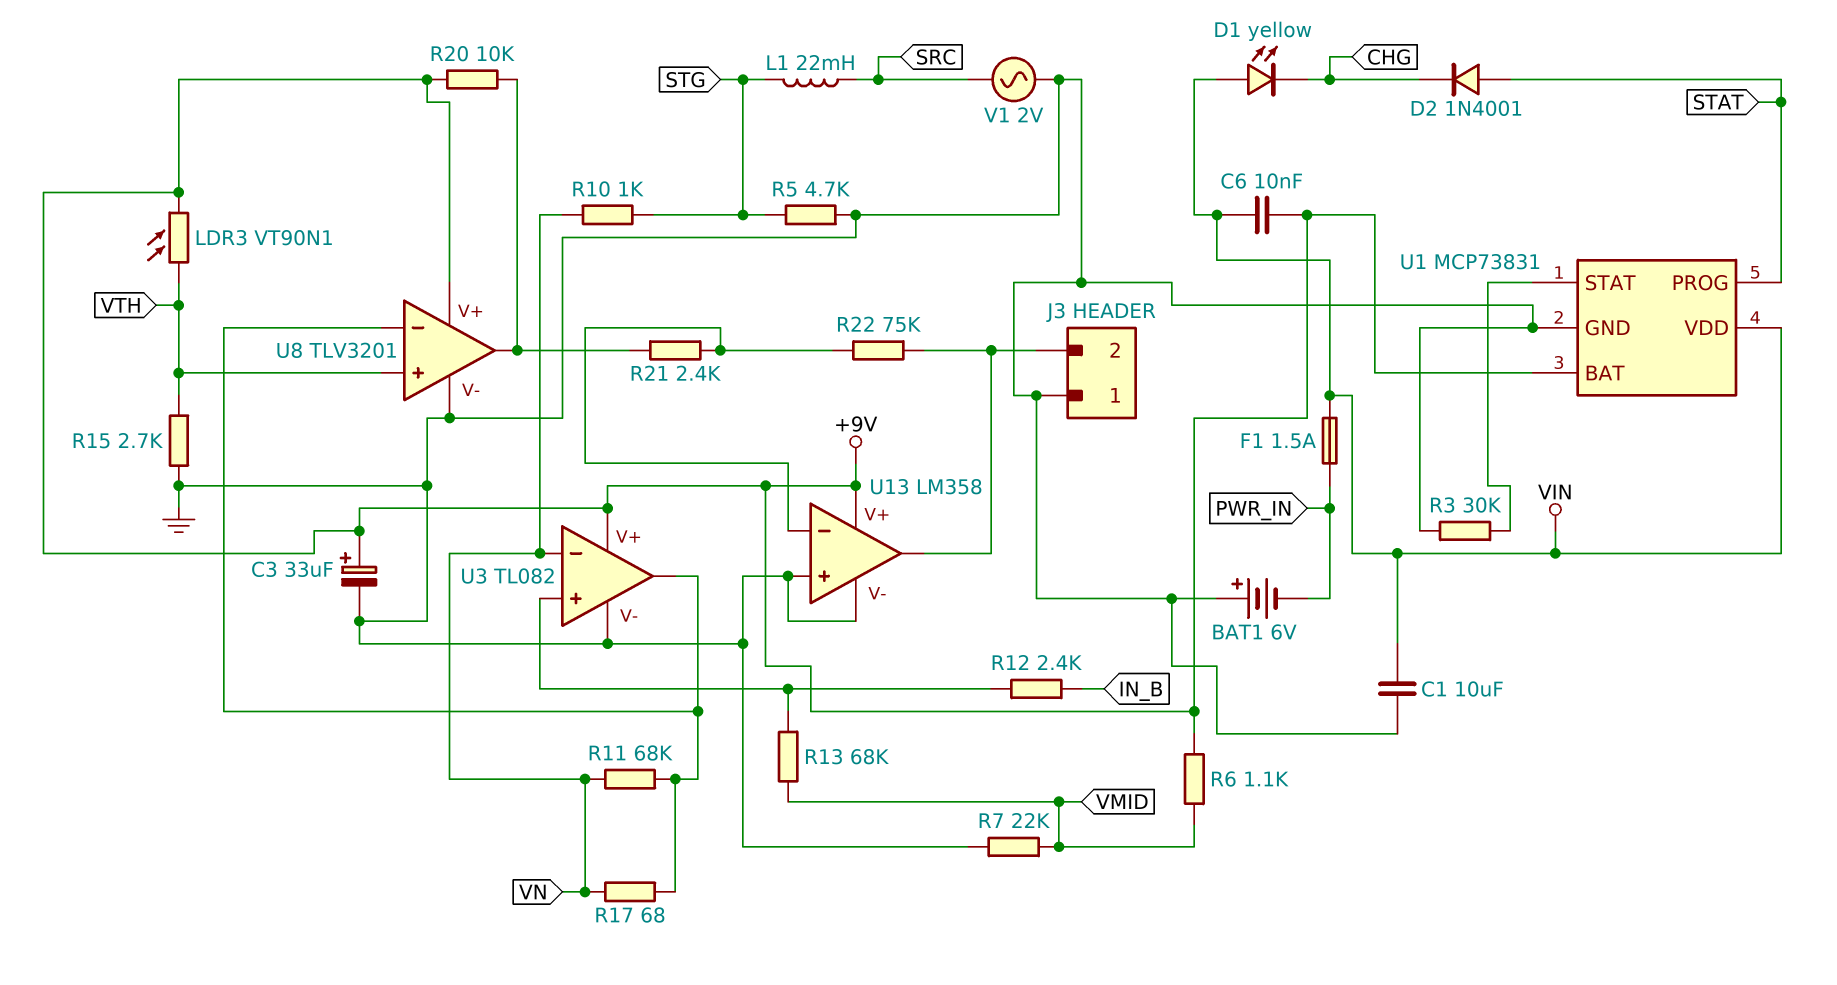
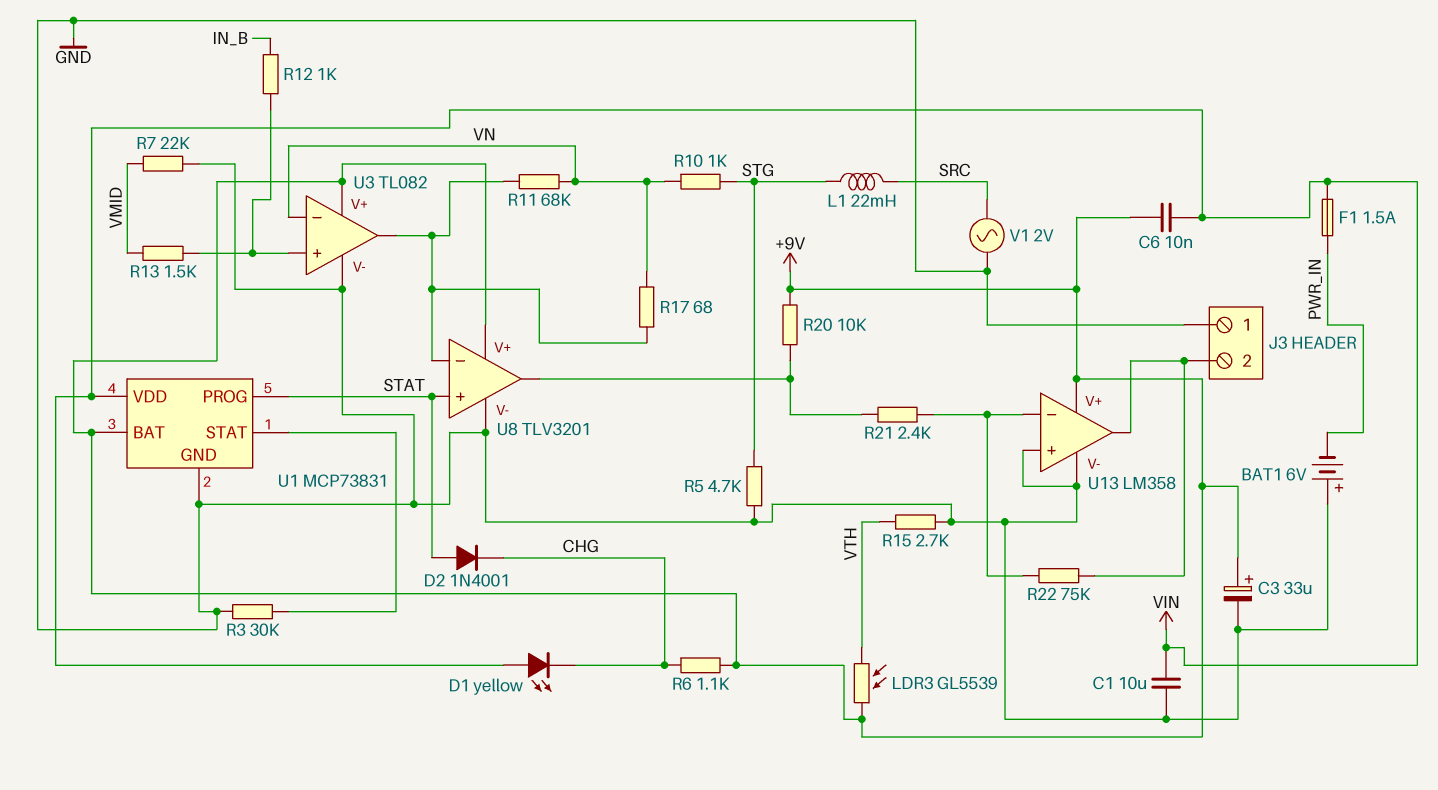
LDR3: VT90N1 (+9V, VTH) -> GL5539 (+9V, VTH)
R6: 1.1k (+9V, VMID) -> 1.1k (+9V, CHG)
R12: 2.4k (IN_B, U3/in+) -> 1k (IN_B, U3/in+)
R13: 68k (U3/in+, VMID) -> 1.5k (U3/in+, VMID)
U8 pin in+: VTH -> STAT

